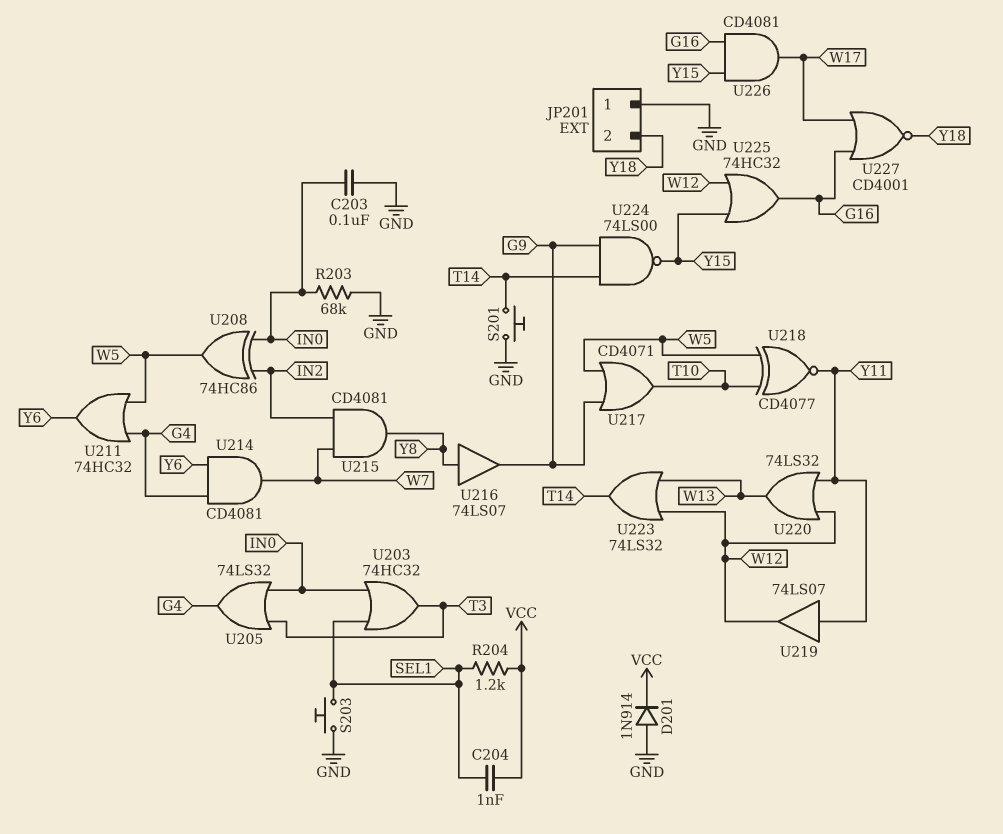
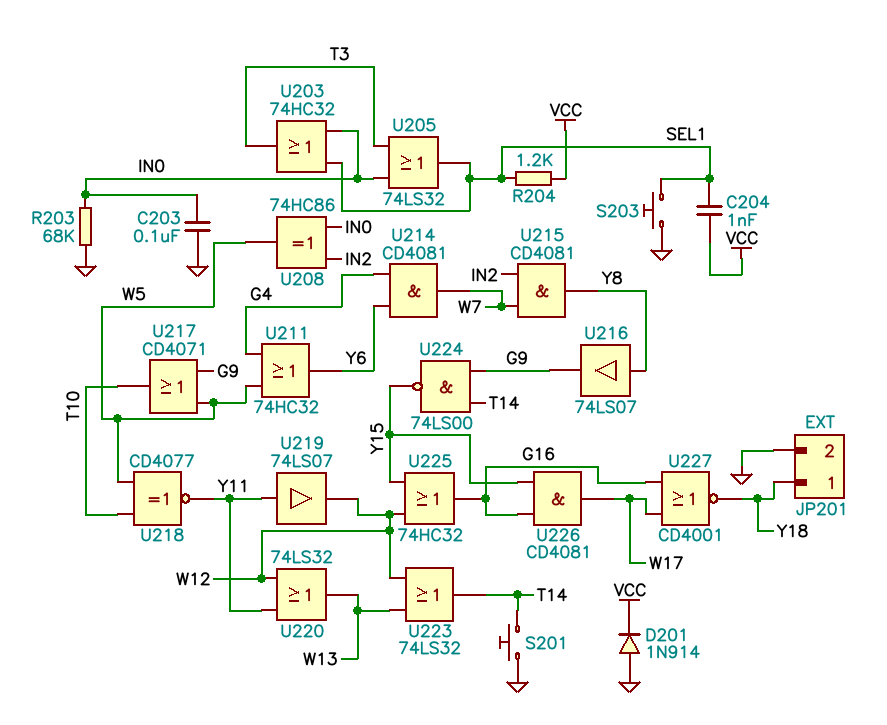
JP201 pin 1: GND -> Y18
JP201 pin 2: Y18 -> GND
U205: OR 74LS32 (in IN0, in T3, out G4) -> OR 74LS32 (in IN0, in T3, out SEL1)

